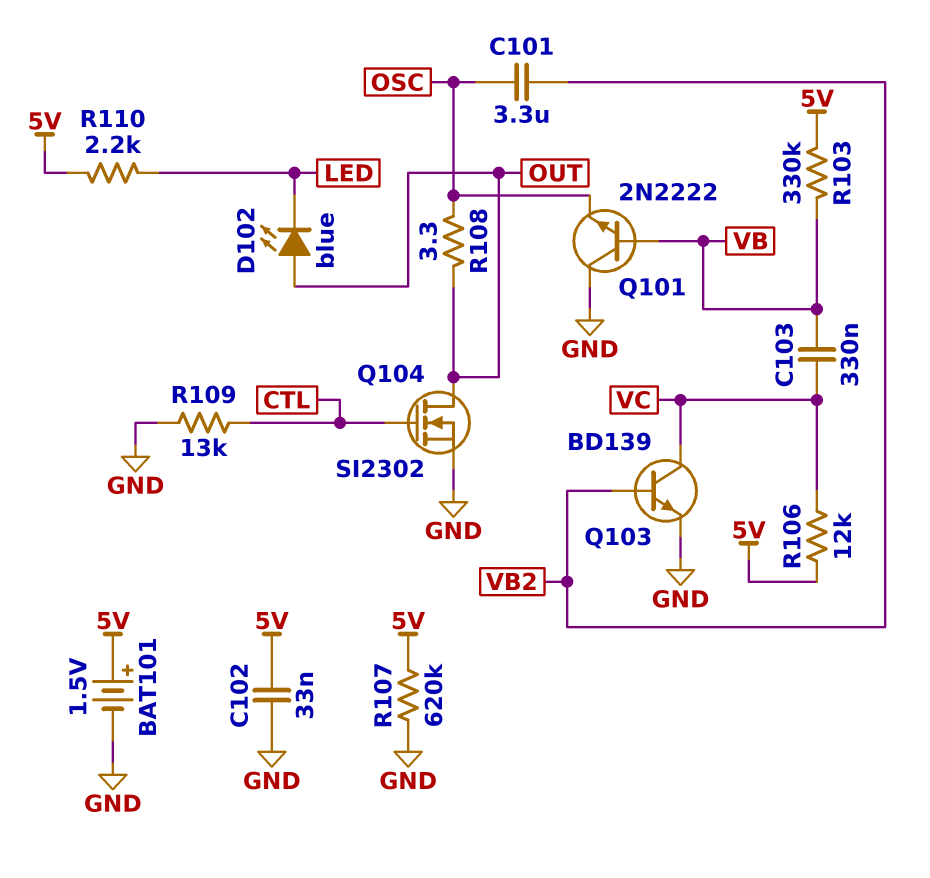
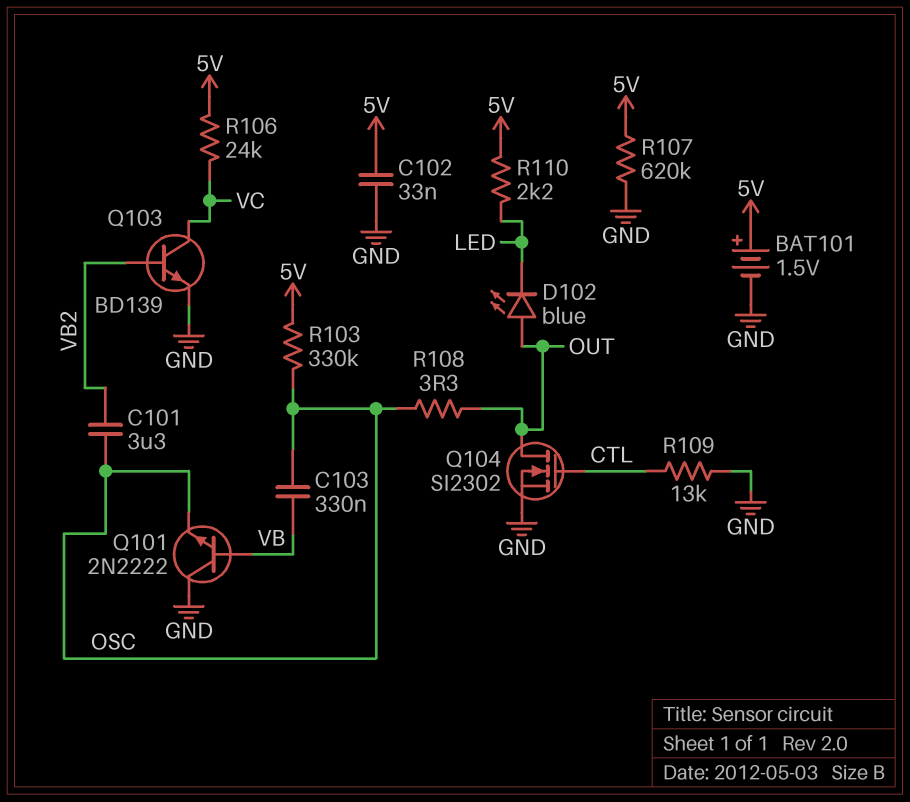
C103: 330nF (VB, VC) -> 330nF (OSC, VB)
R103: 330k (5V, VB) -> 330k (5V, OSC)
R106: 12k (5V, VC) -> 24k (5V, VC)

